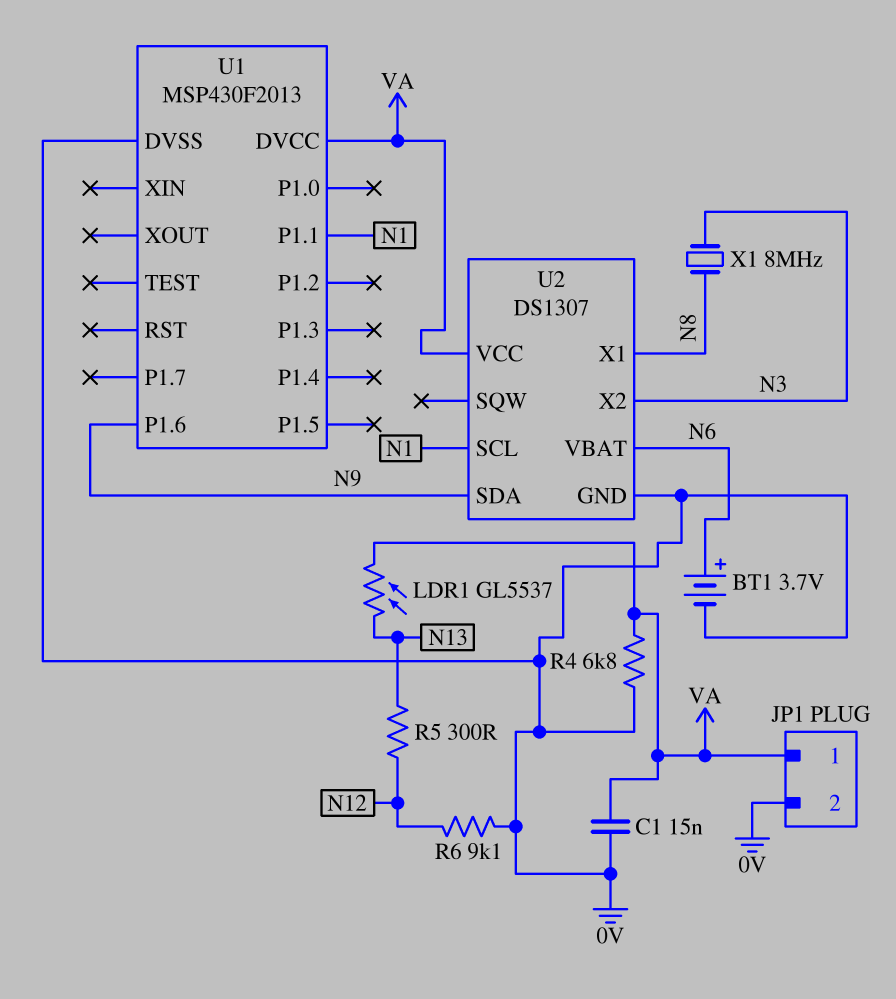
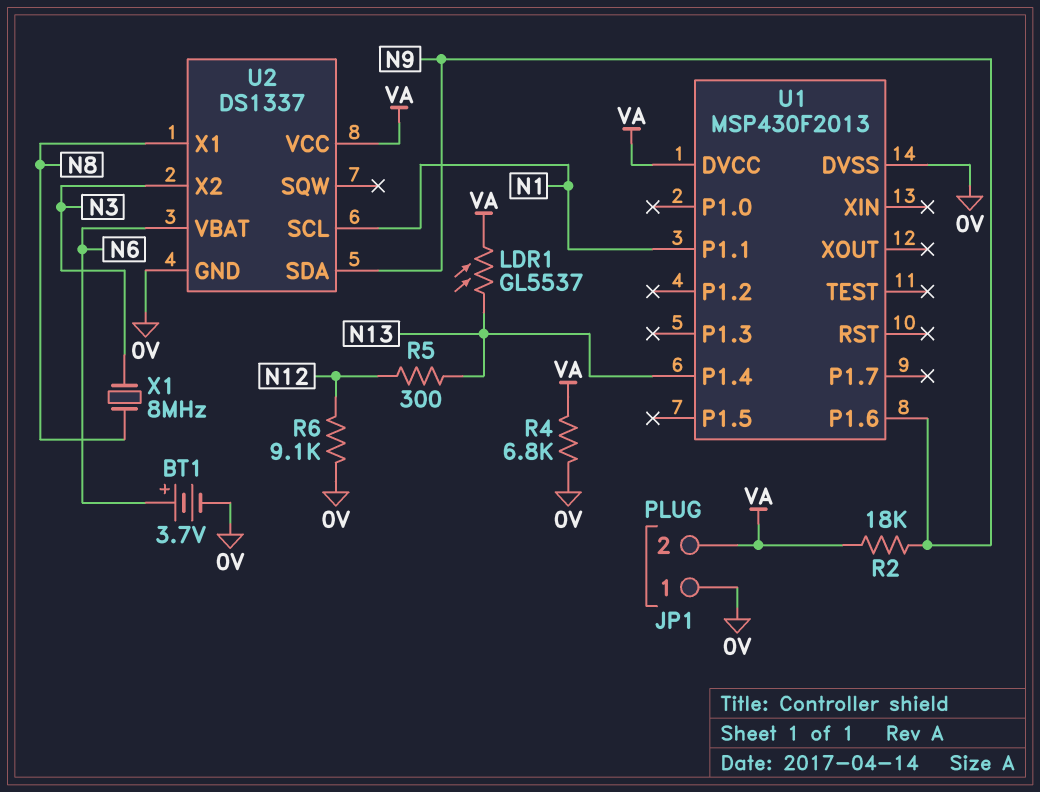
C1: 15nF (0V, VA) -> none
JP1 pin 1: VA -> 0V
JP1 pin 2: 0V -> VA
R2: none -> 18k (N9, VA)
U1 pin P1.4: none -> N13
U2: DS1307 -> DS1337

